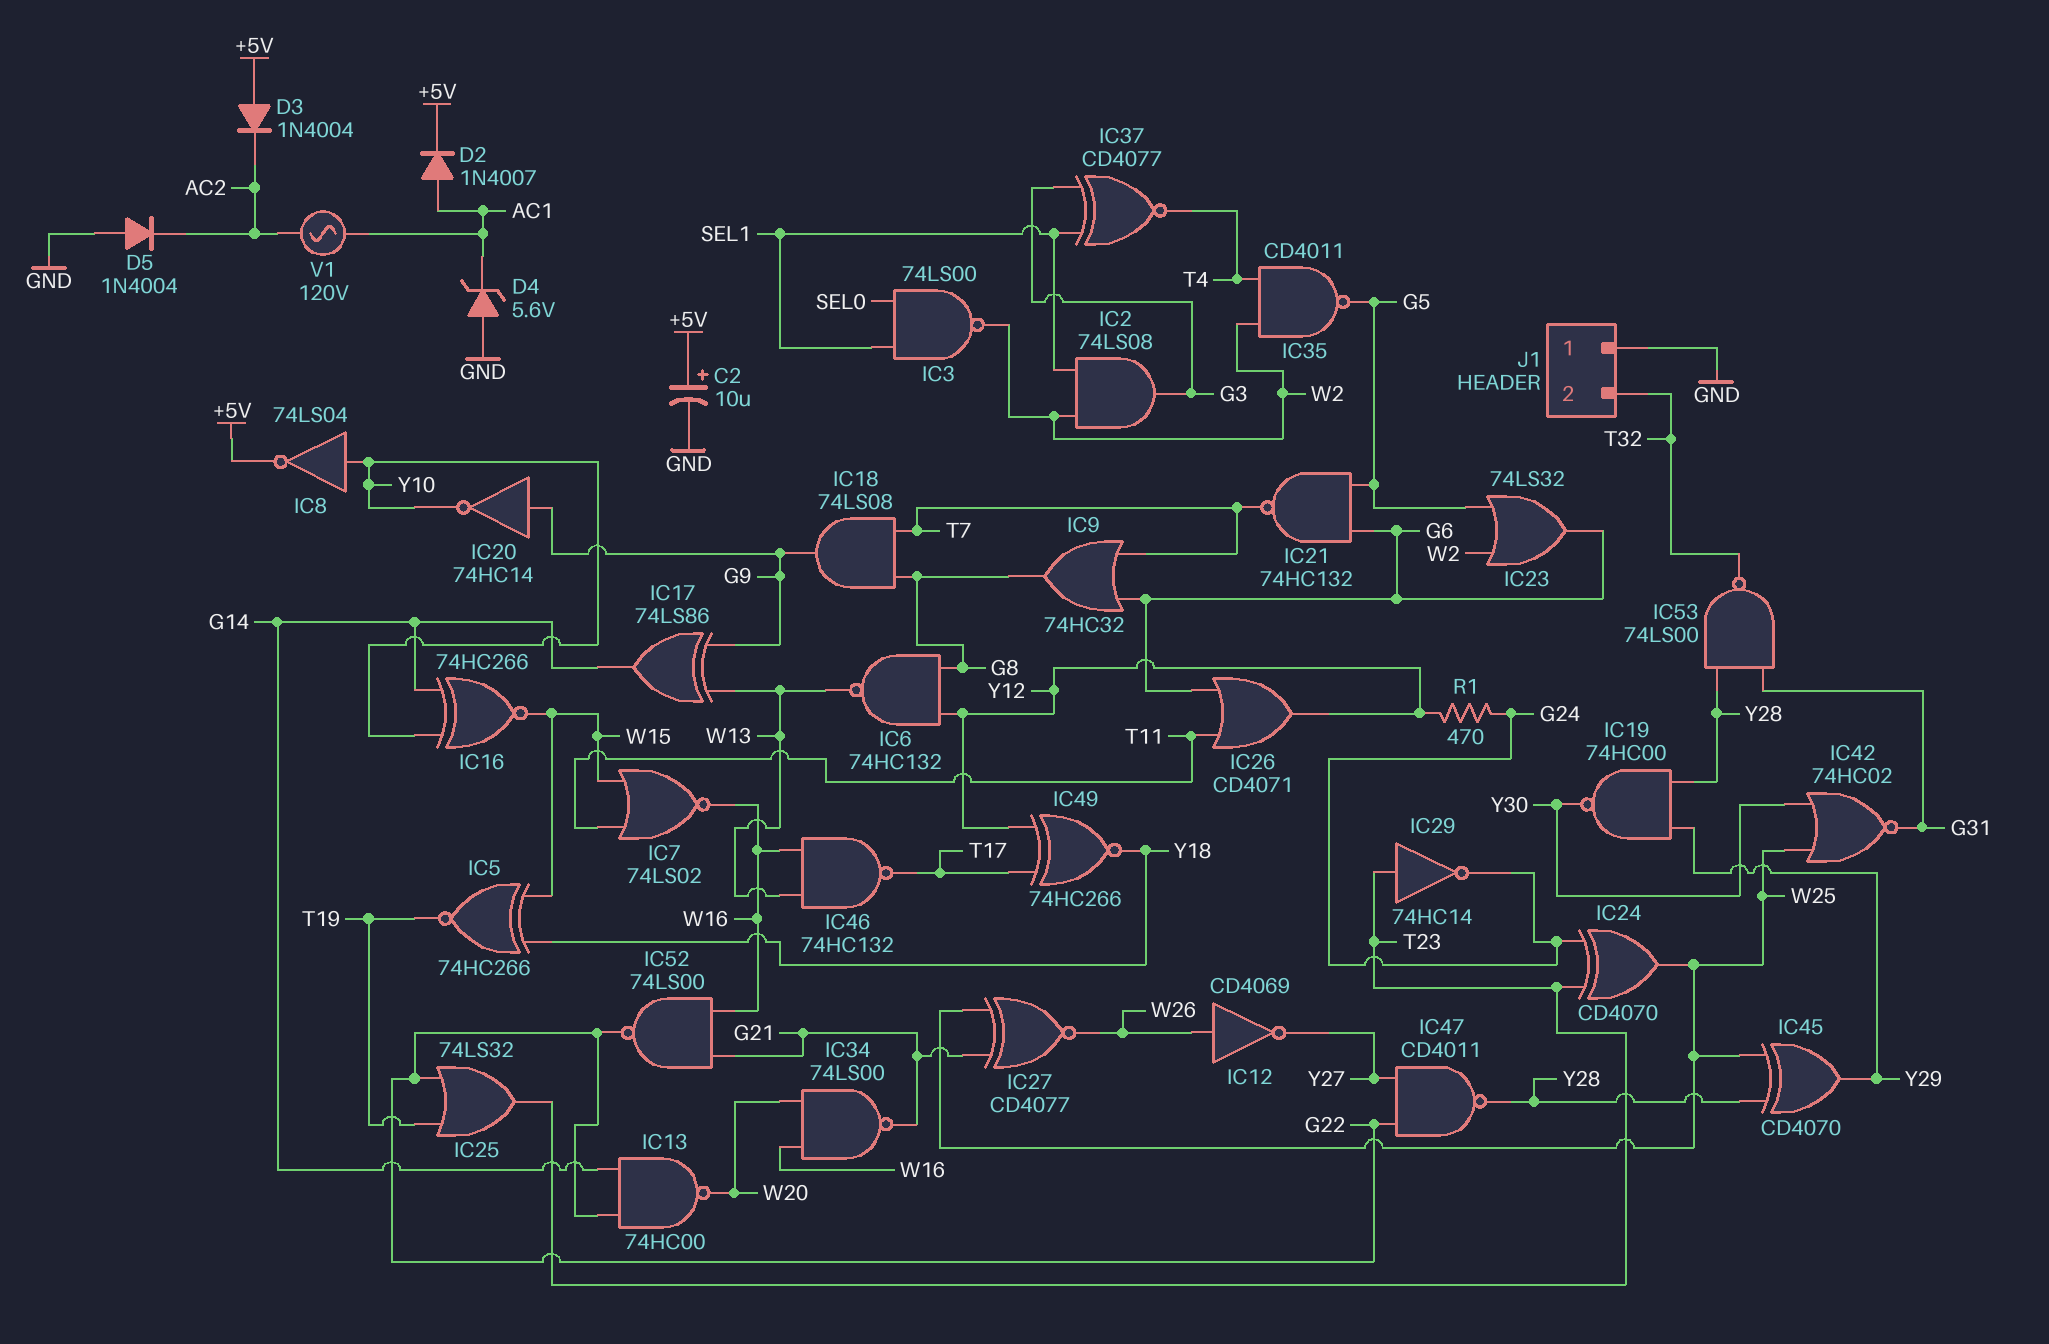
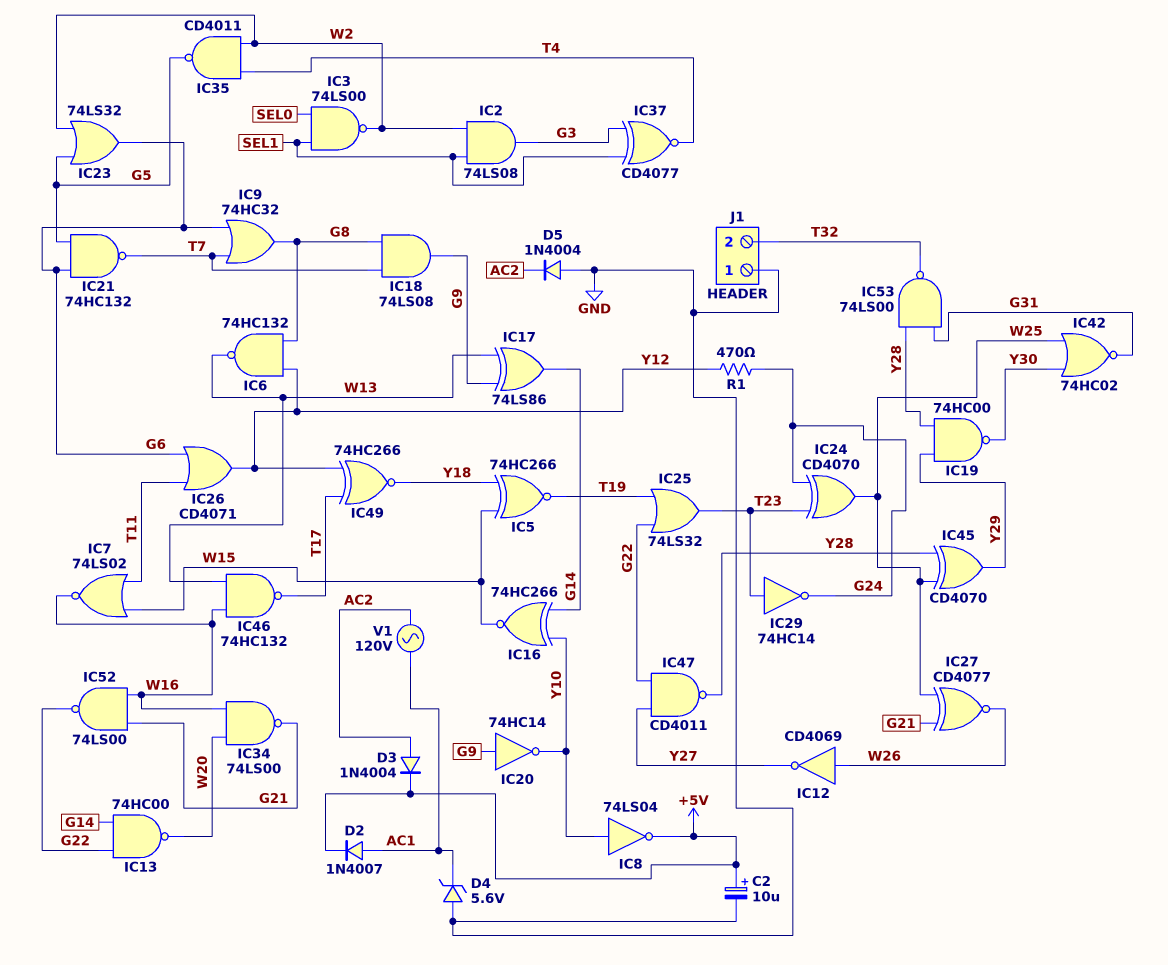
D3: diode 1N4004 (A +5V, K AC2) -> diode 1N4004 (A AC2, K +5V)

